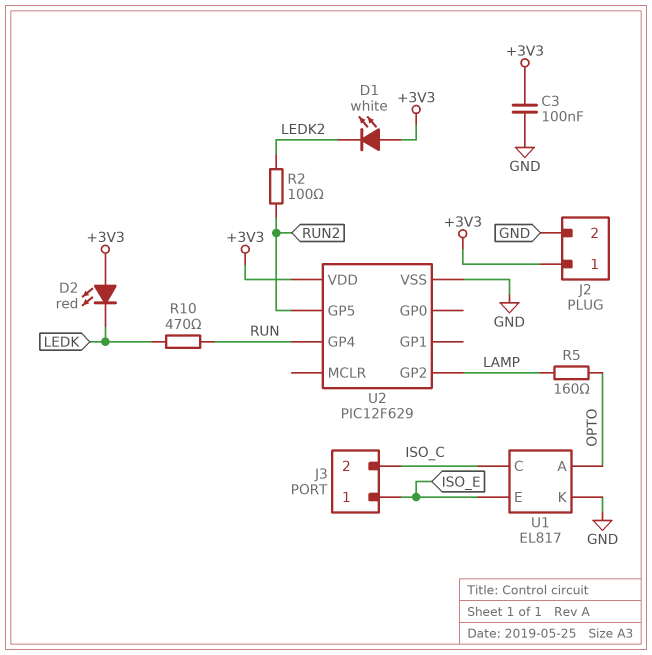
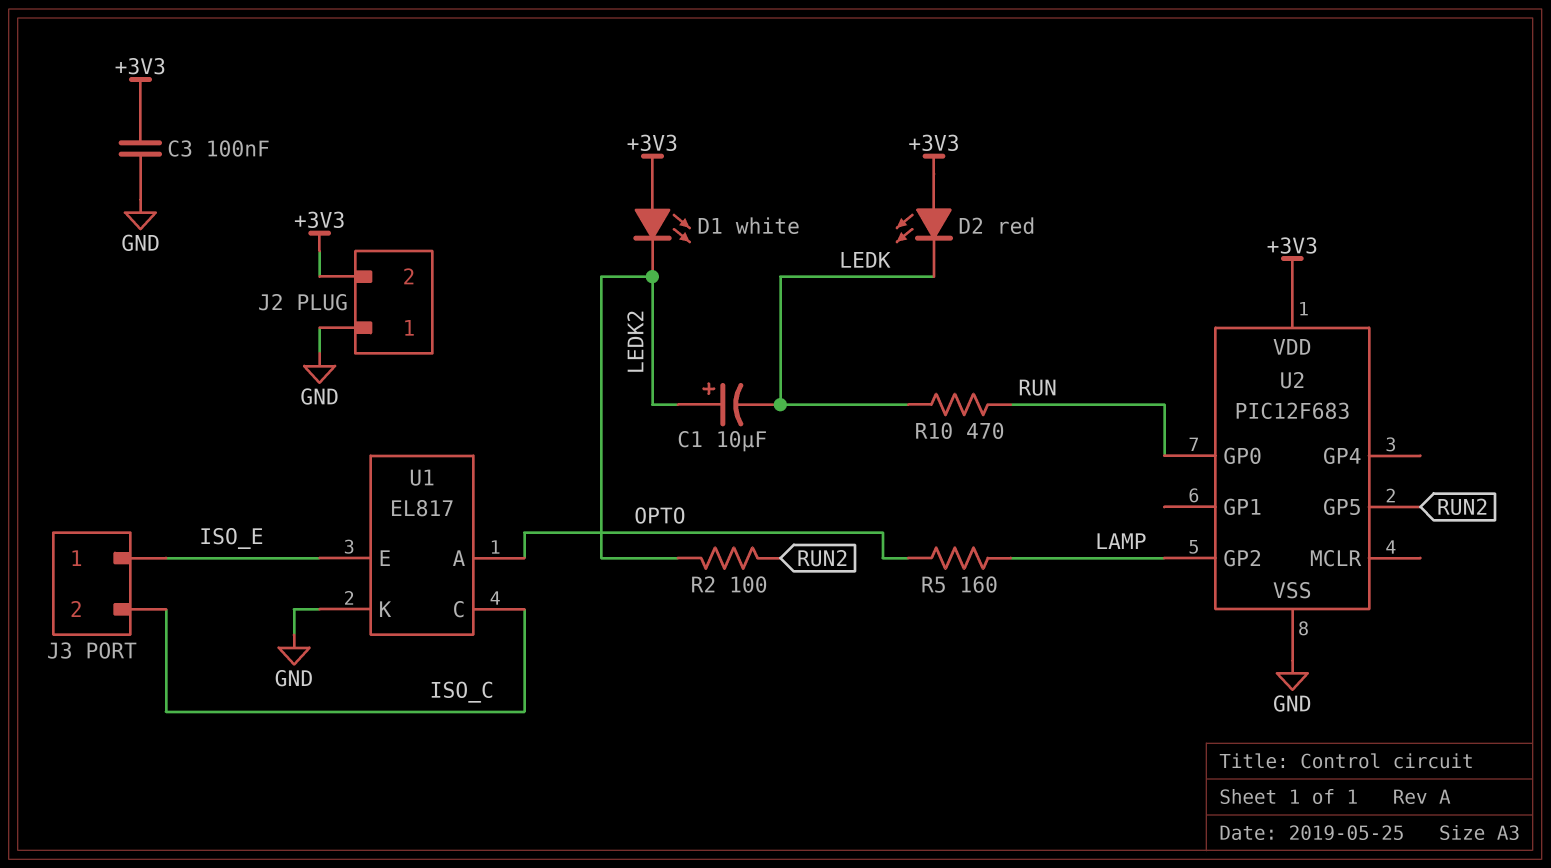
C1: none -> 10uF (plus LEDK2, minus LEDK)
J2 pin 1: +3V3 -> GND
J2 pin 2: GND -> +3V3
U2: PIC12F629 -> PIC12F683
U2 pin GP0: none -> RUN
U2 pin GP4: RUN -> none

